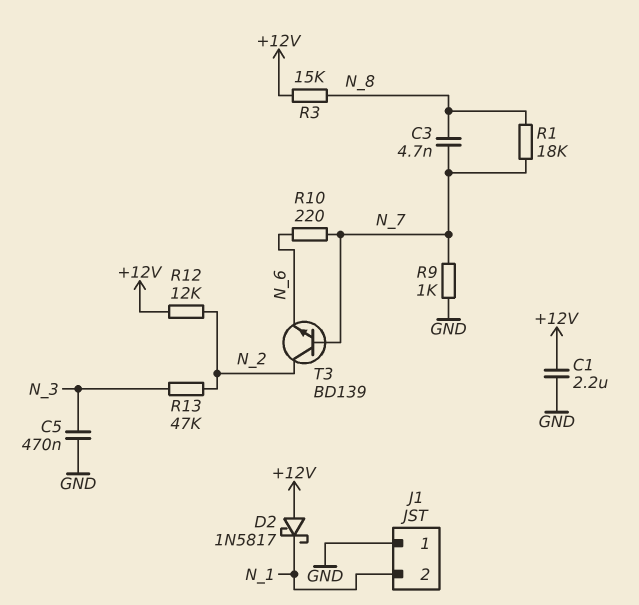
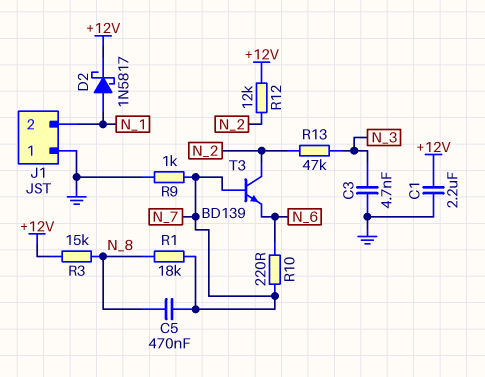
C3: 4.7nF (N_7, N_8) -> 4.7nF (GND, N_3)
C5: 470nF (GND, N_3) -> 470nF (N_7, N_8)
D2: schottky 1N5817 (A +12V, K N_1) -> schottky 1N5817 (A N_1, K +12V)

